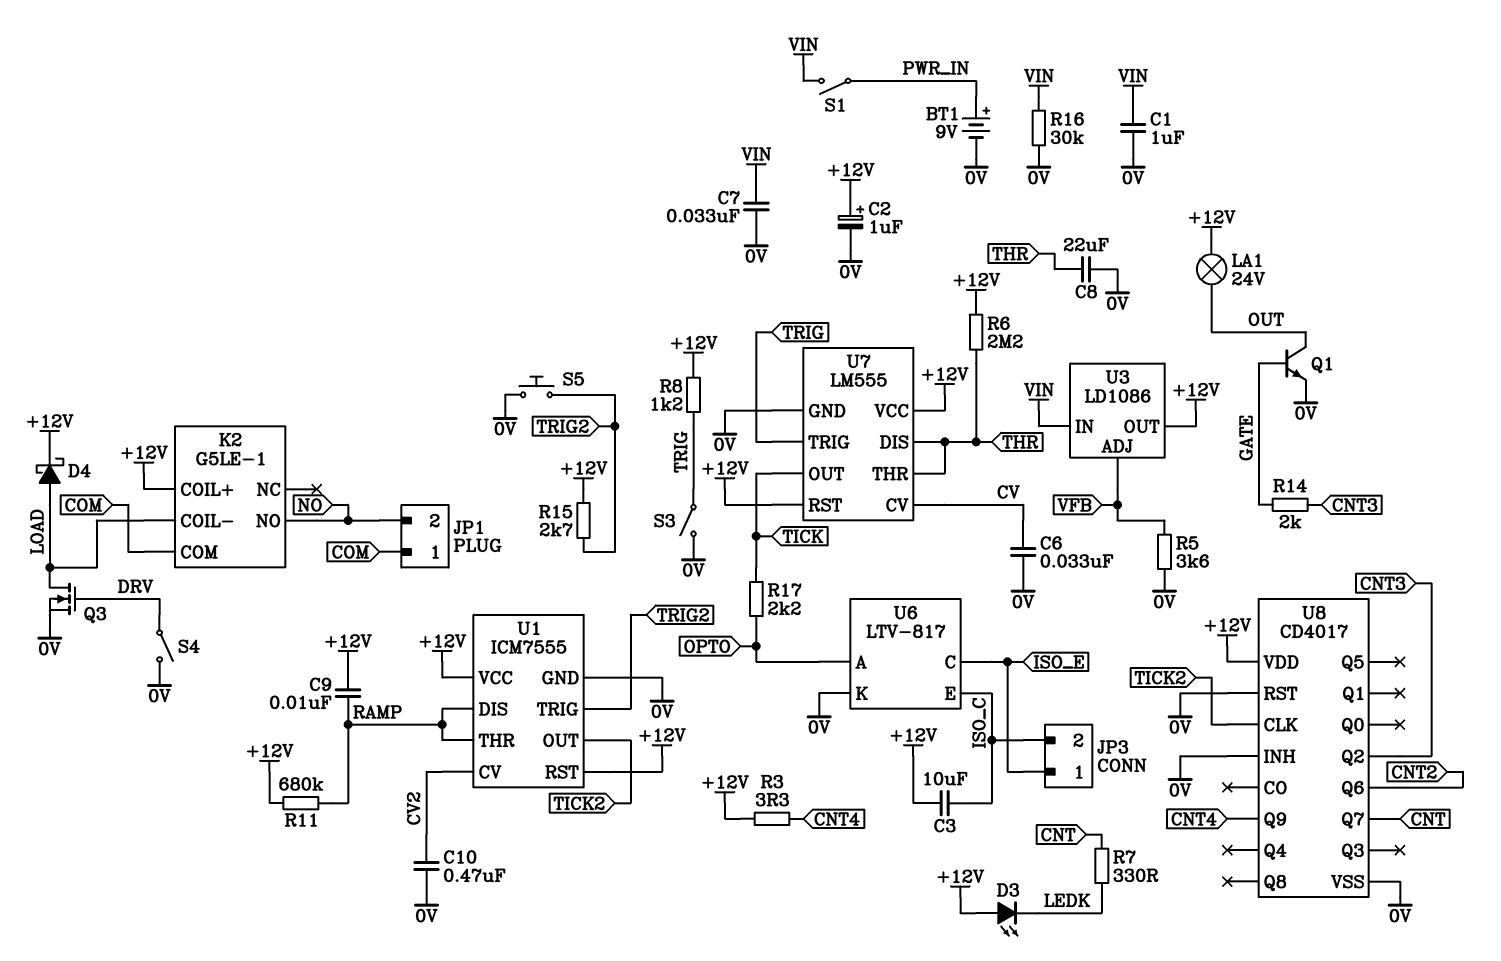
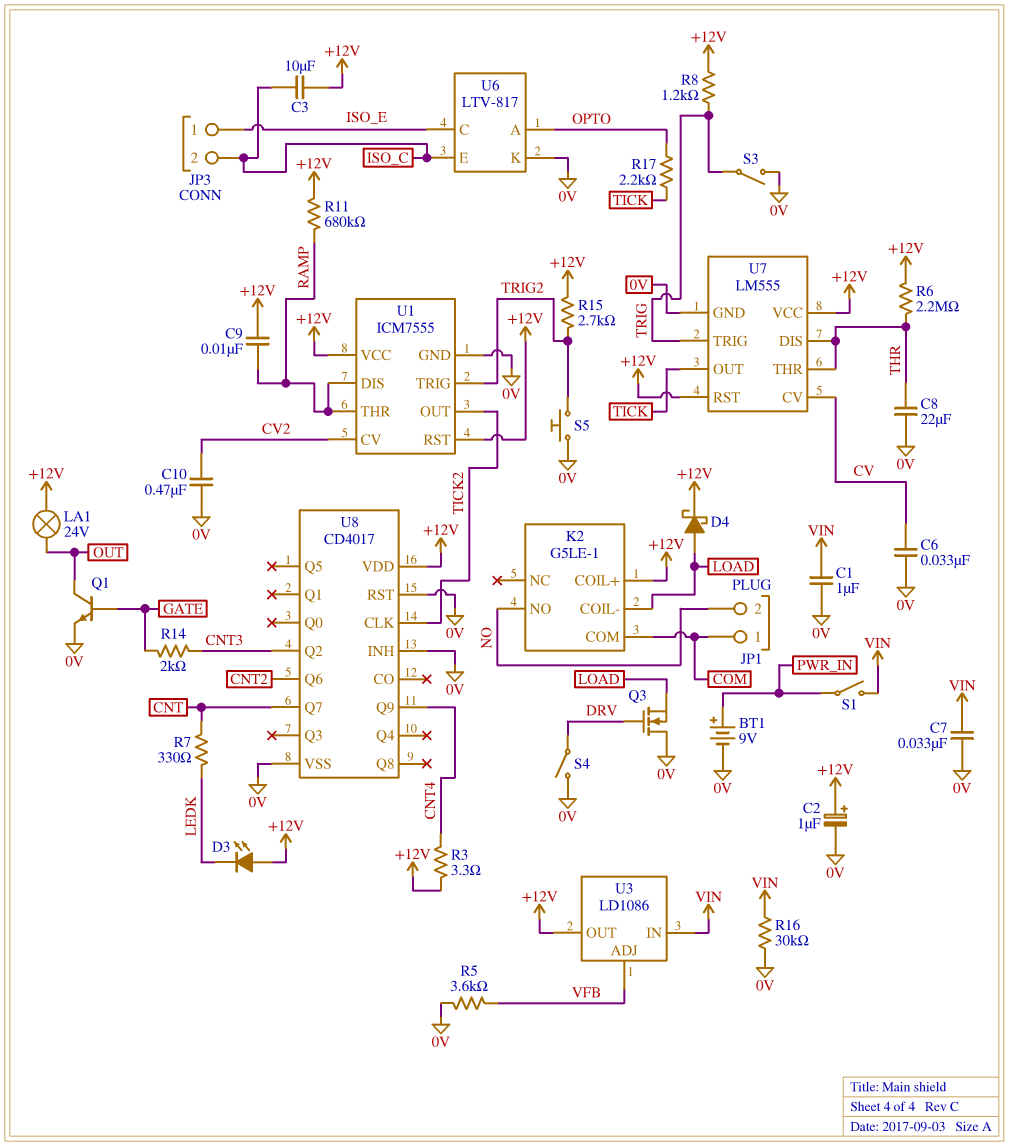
Q3: NMOS (G DRV, D LOAD, S 0V) -> NMOS (G DRV, D 0V, S LOAD)

